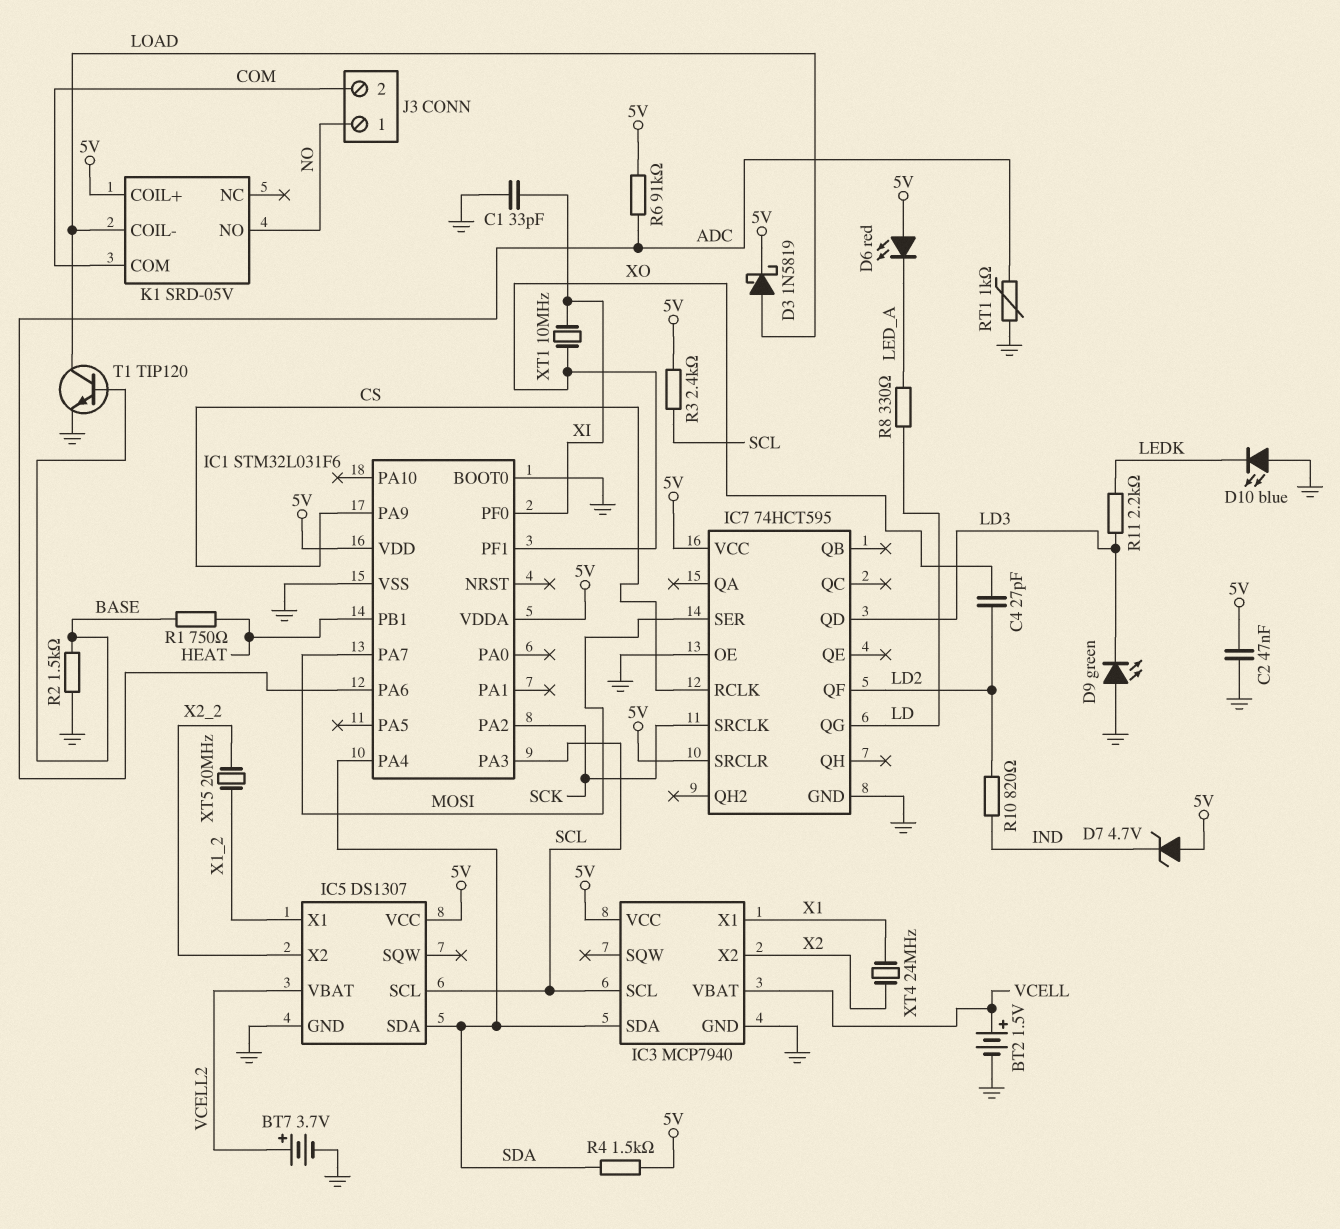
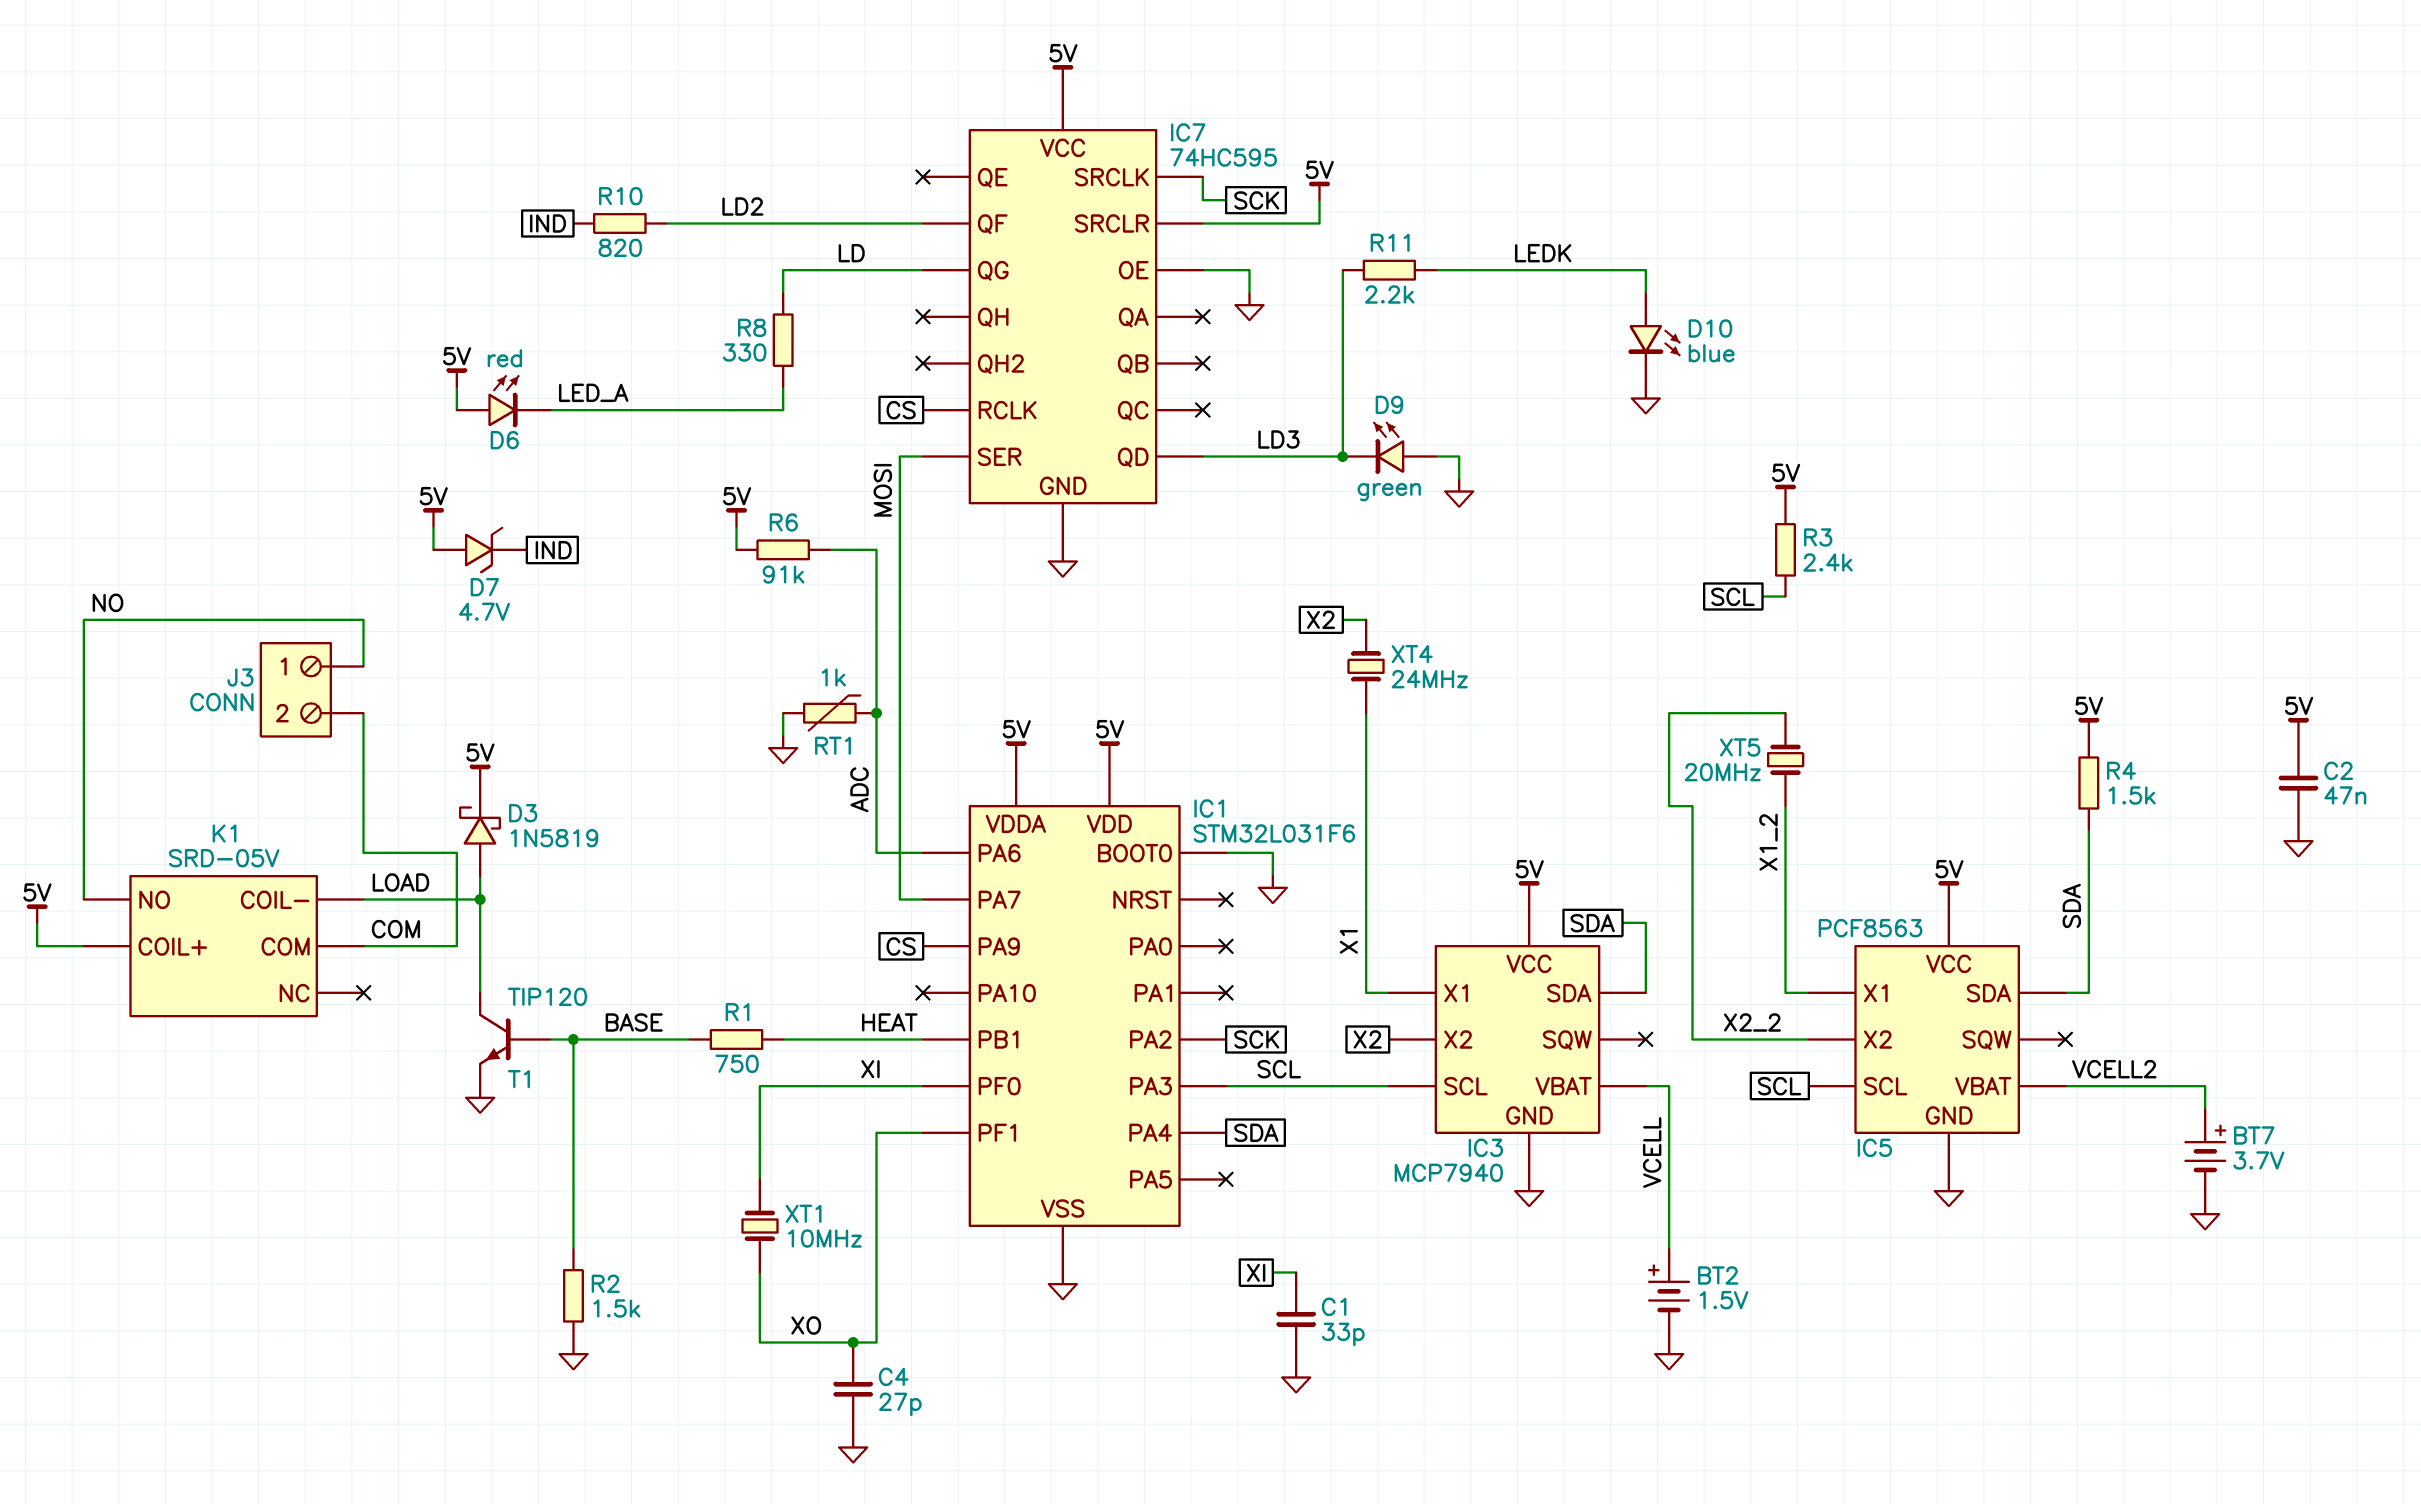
C4: 27pF (LD2, XO) -> 27pF (GND, XO)
D10: LED blue (A GND, K LEDK) -> LED blue (A LEDK, K GND)
IC5: DS1307 -> PCF8563
IC7: 74HCT595 -> 74HC595

